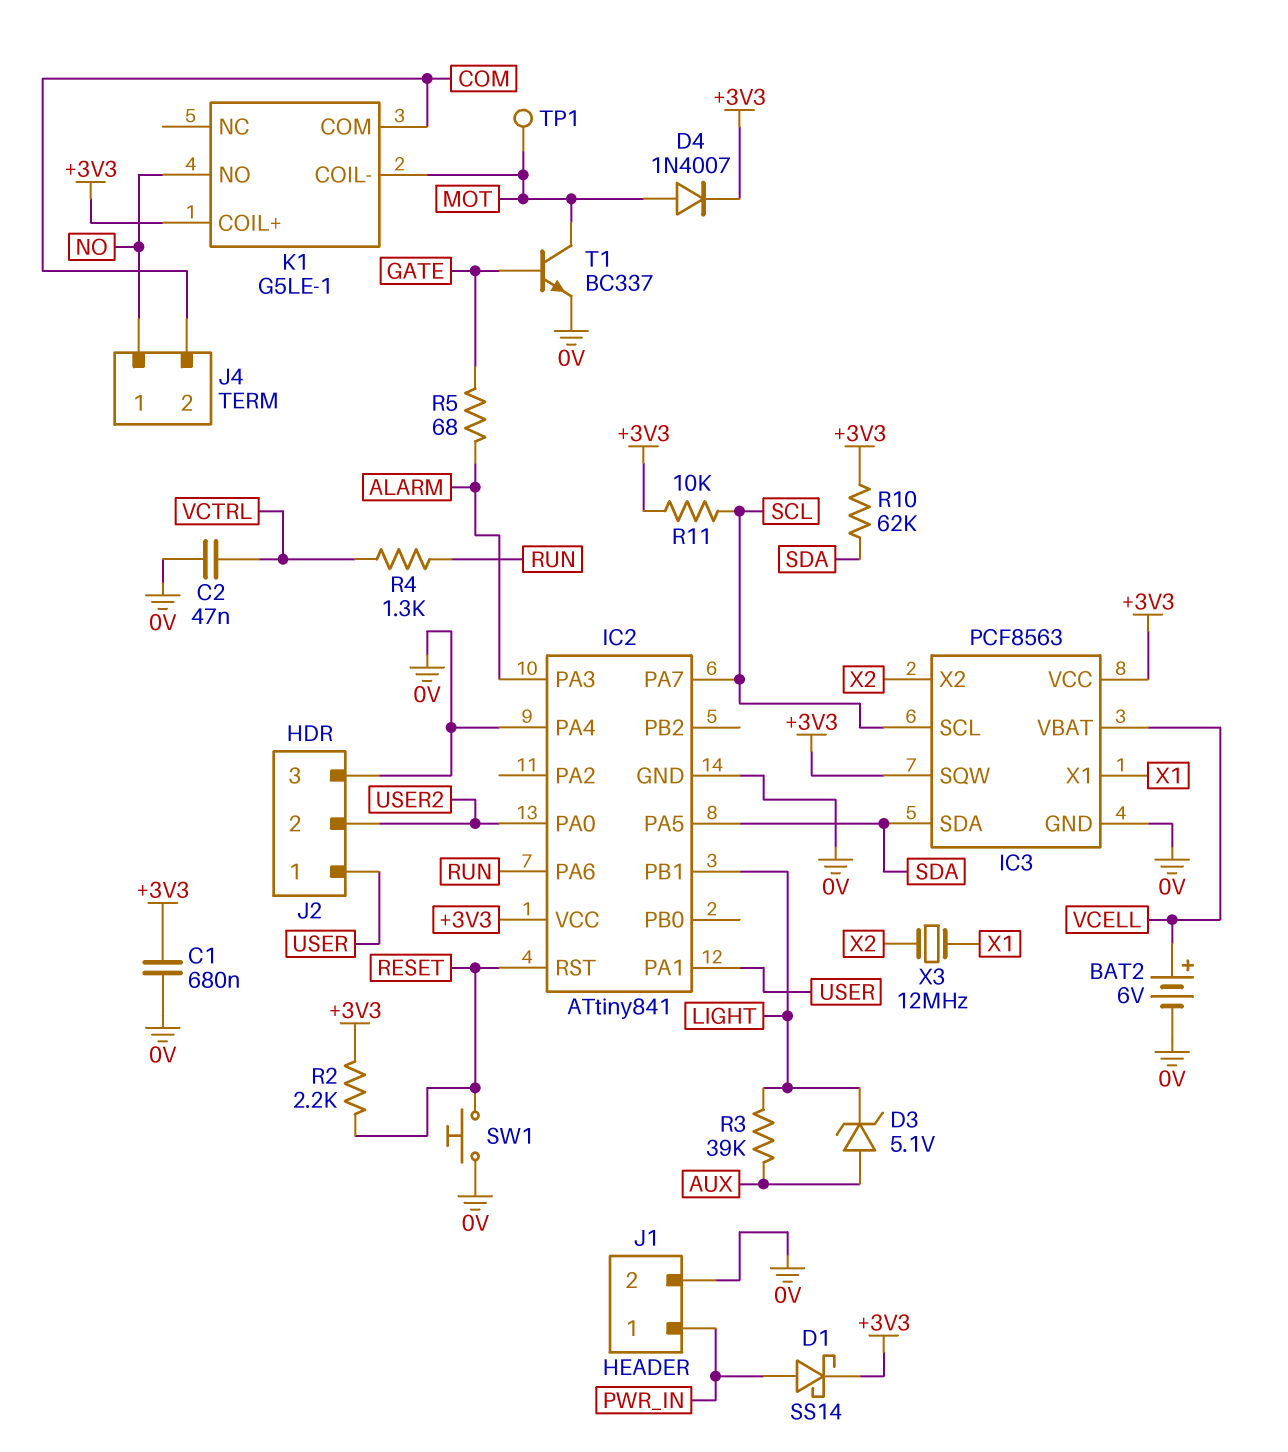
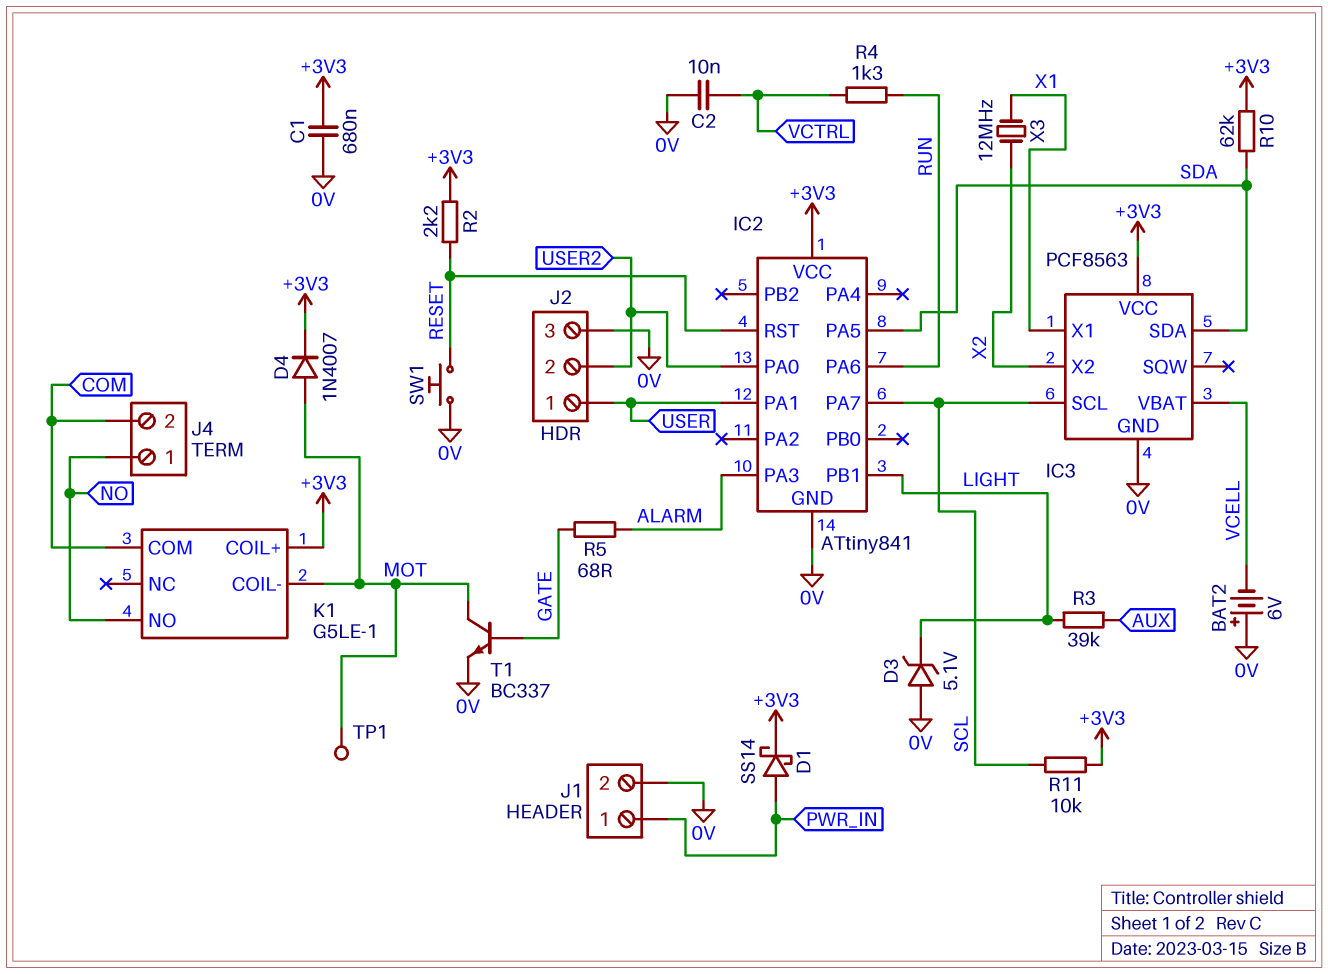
BAT2: 6V (plus VCELL, minus 0V) -> 6V (plus 0V, minus VCELL)
C2: 47nF (0V, VCTRL) -> 10nF (0V, VCTRL)
D3: zener 5.1V (A AUX, K LIGHT) -> zener 5.1V (A 0V, K LIGHT)
IC2 pin PA4: 0V -> none
IC3 pin SQW: +3V3 -> none

